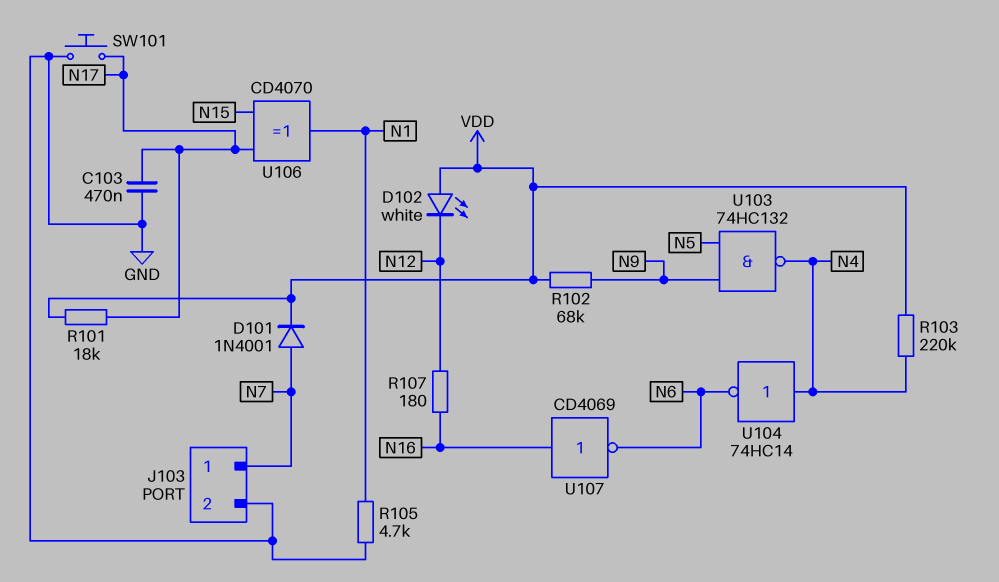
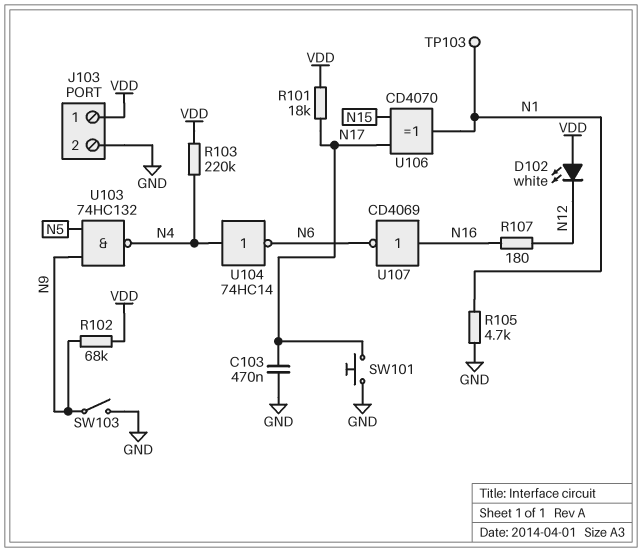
D101: diode 1N4001 (A N7, K VDD) -> none
J103 pin 1: N7 -> VDD
SW103: none -> switch (GND, N9)
TP103: none -> test point (N1)

